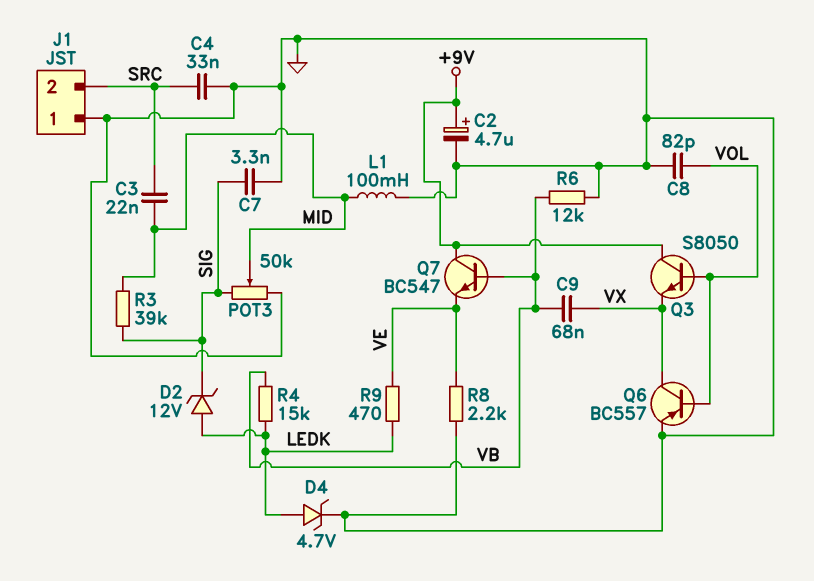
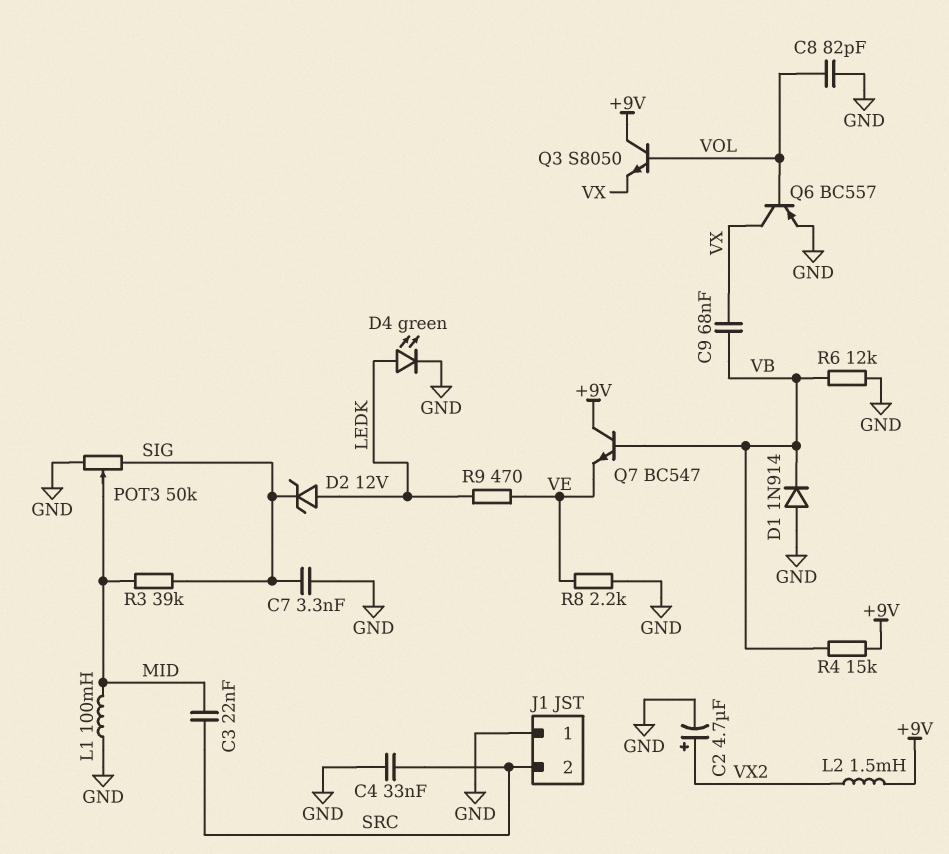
C2: 4.7uF (plus +9V, minus GND) -> 4.7uF (plus VX2, minus GND)
D1: none -> diode 1N914 (A GND, K VB)
D4: zener 4.7V (A LEDK, K GND) -> LED green (A LEDK, K GND)
L2: none -> 1.5mH (+9V, VX2)
R4: 15k (LEDK, VB) -> 15k (+9V, VB)

